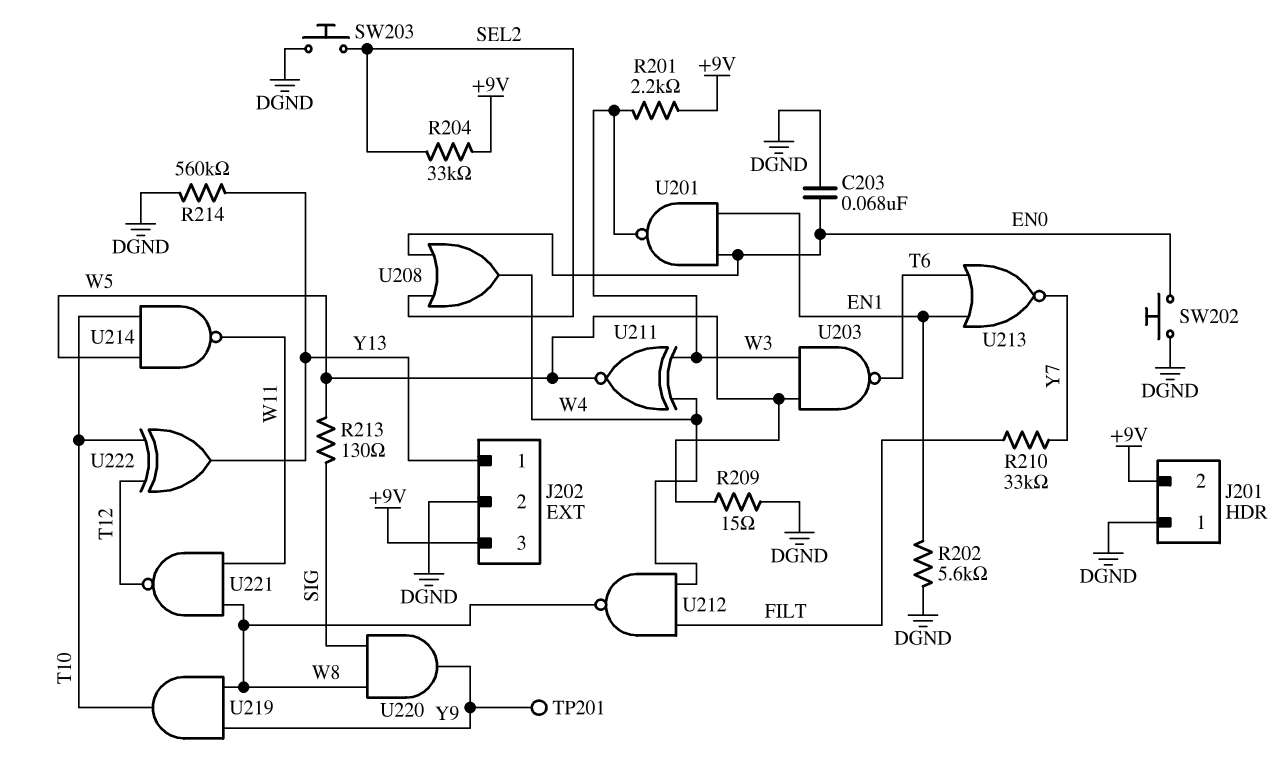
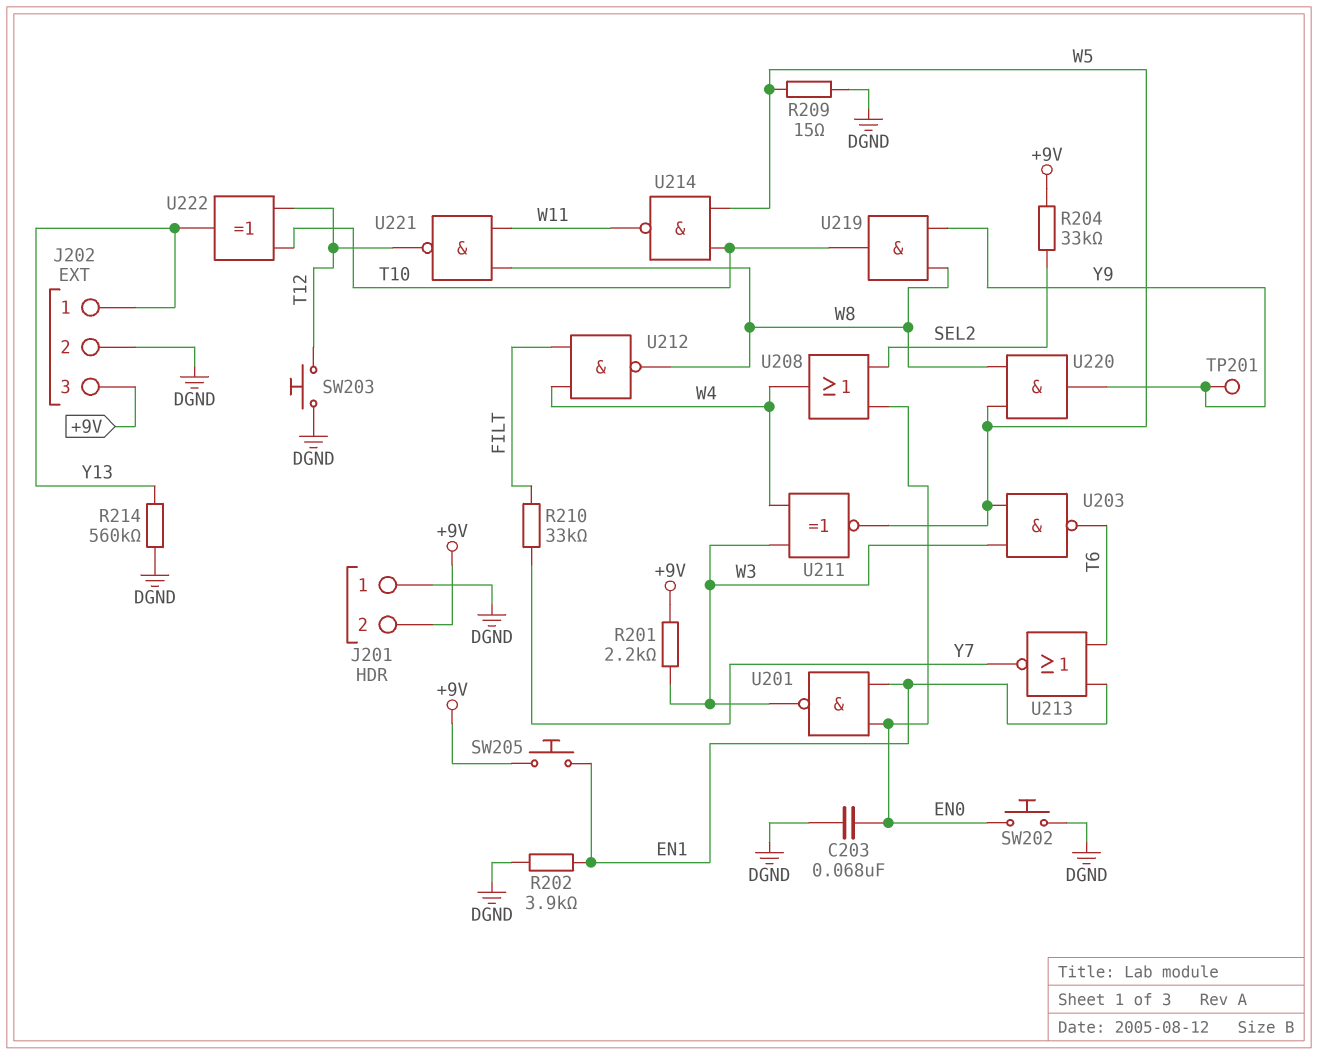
R202: 5.6k (DGND, EN1) -> 3.9k (DGND, EN1)
R213: 130 (SIG, W5) -> none
SW203: button (DGND, SEL2) -> button (DGND, T12)
SW205: none -> button (+9V, EN1)
U220: AND (in SIG, in W8, out Y9) -> AND (in W5, in W8, out Y9)

